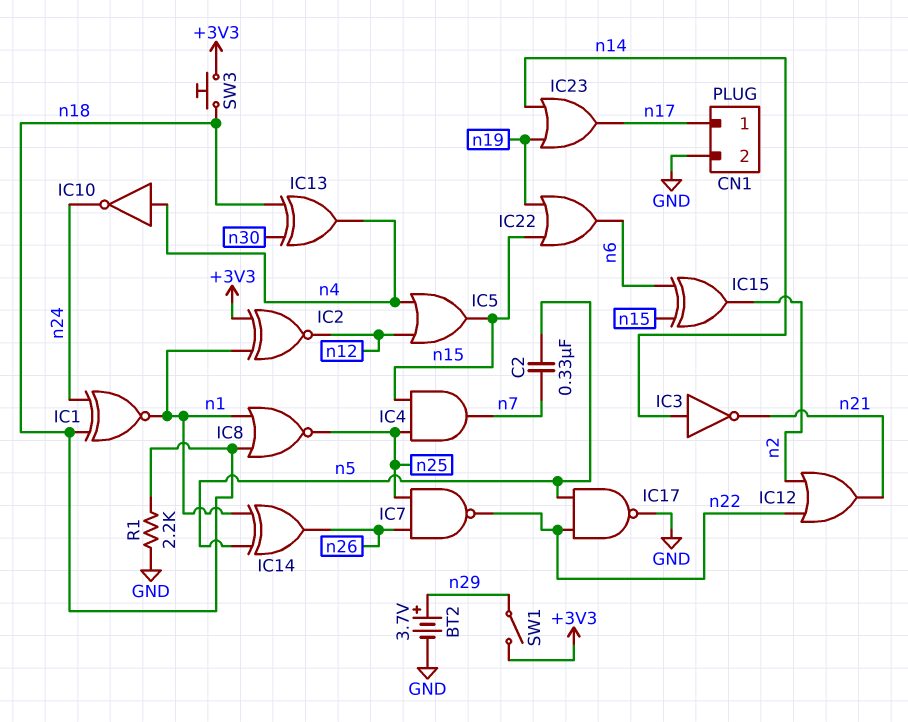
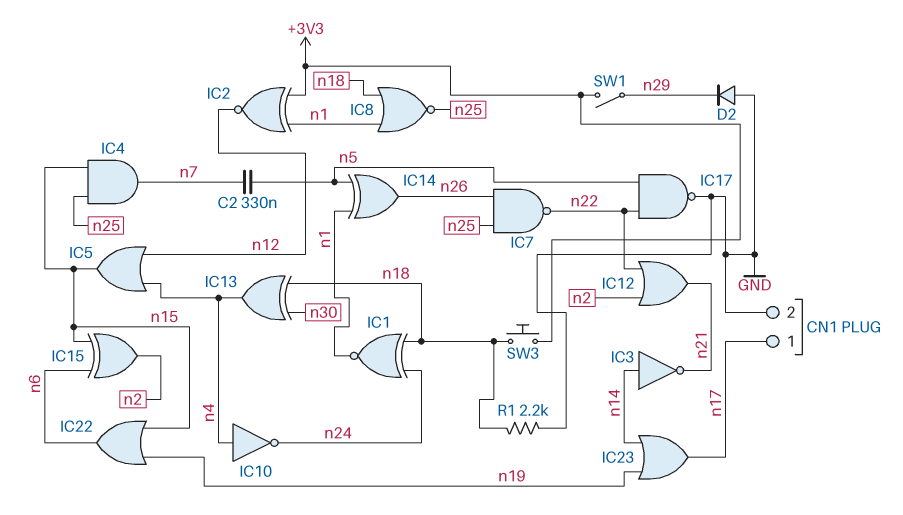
BT2: 3.7V (plus n29, minus GND) -> none
D2: none -> diode (A GND, K n29)

